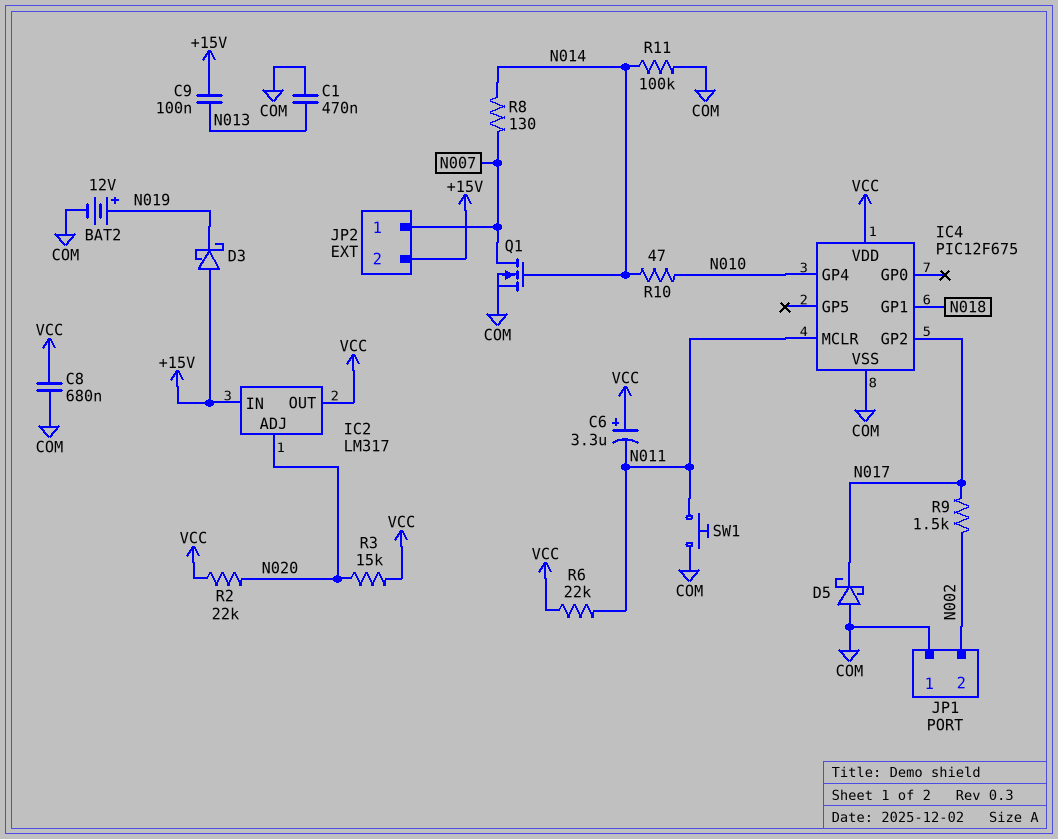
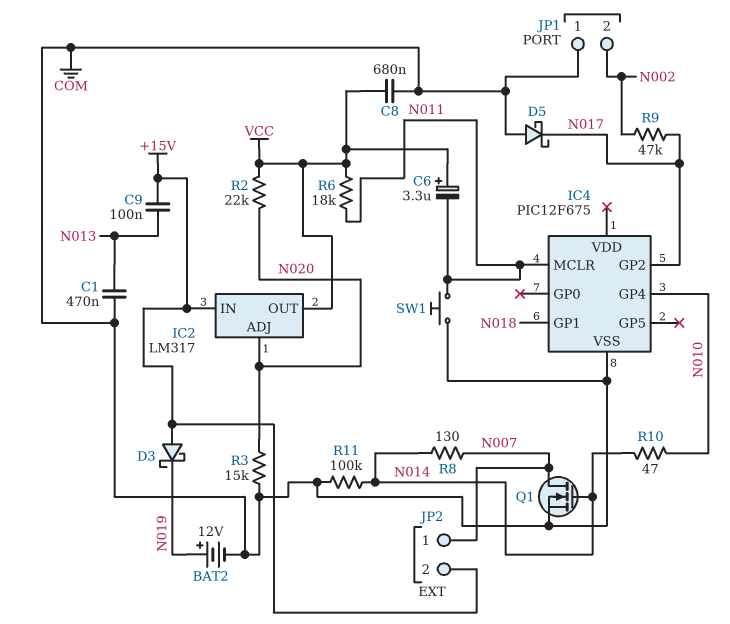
IC4 pin VDD: VCC -> none
R3: 15k (N020, VCC) -> 15k (COM, N020)
R6: 22k (N011, VCC) -> 18k (N011, VCC)
R9: 1.5k (N002, N017) -> 47k (N002, N017)

